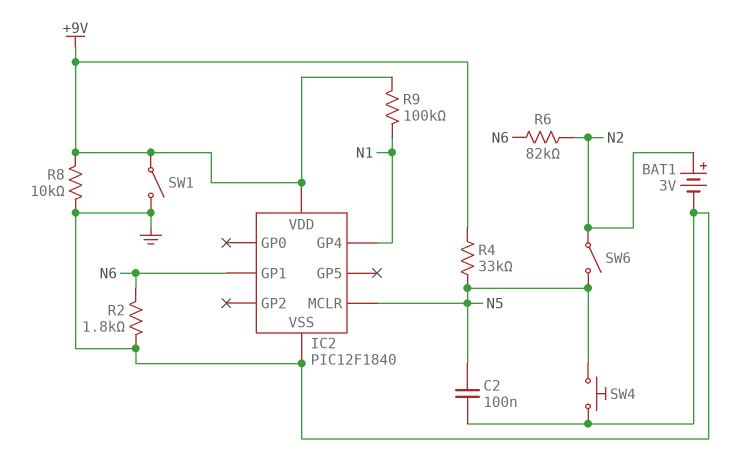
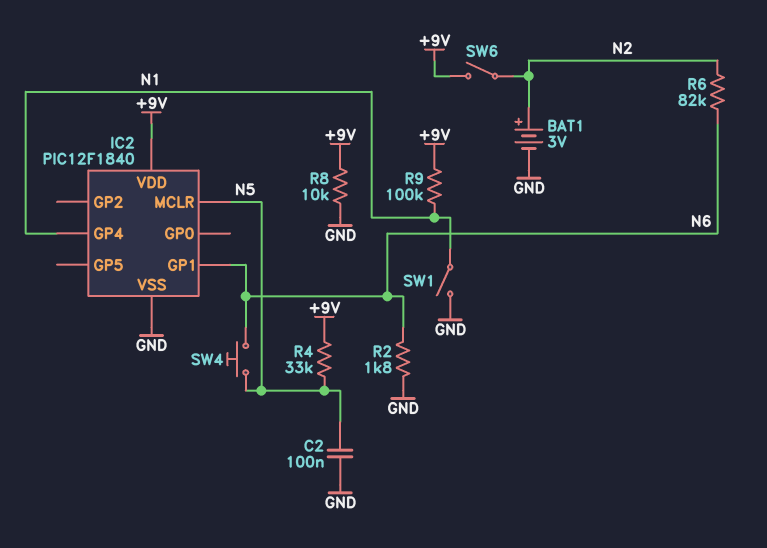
SW1: switch (+9V, GND) -> switch (GND, N1)
SW4: button (GND, N5) -> button (N5, N6)
SW6: switch (N2, N5) -> switch (+9V, N2)

